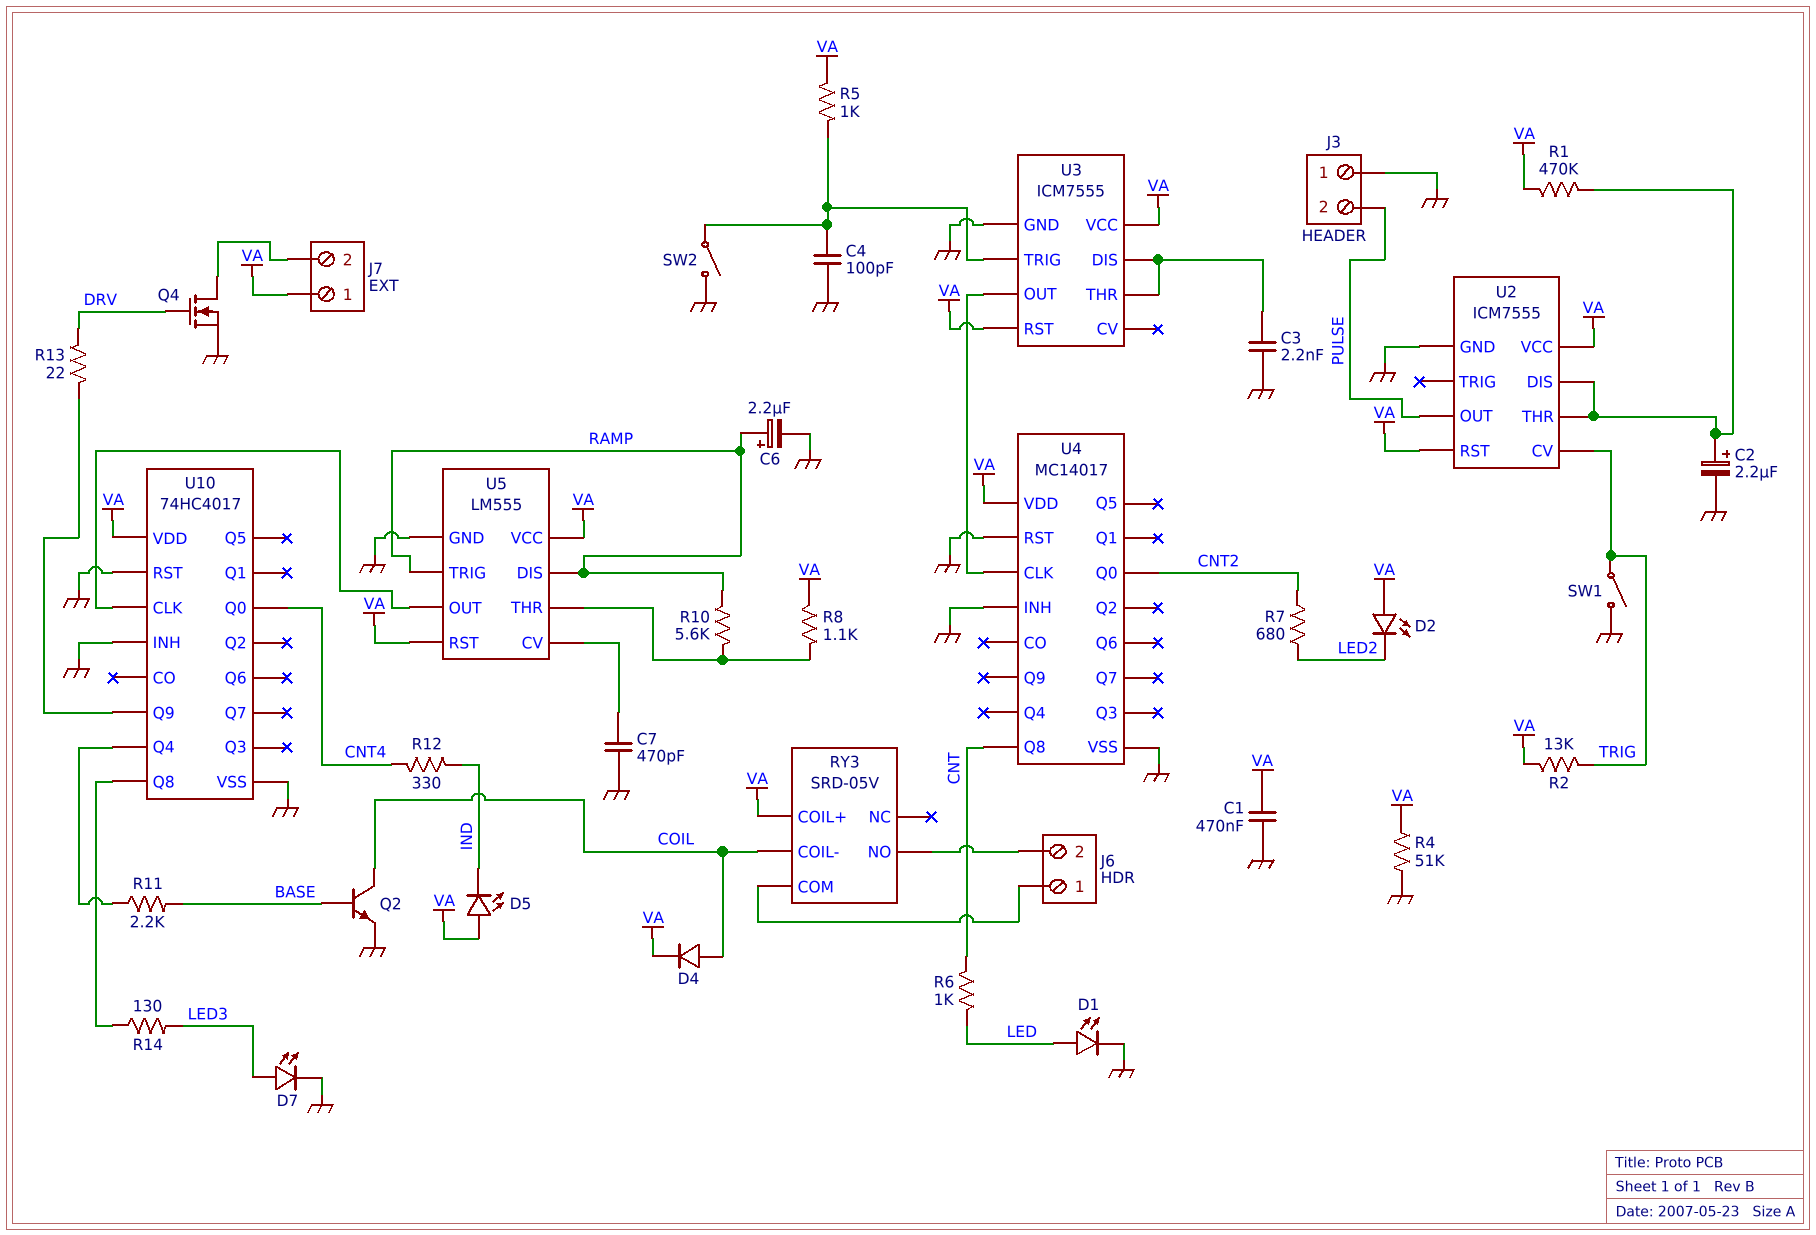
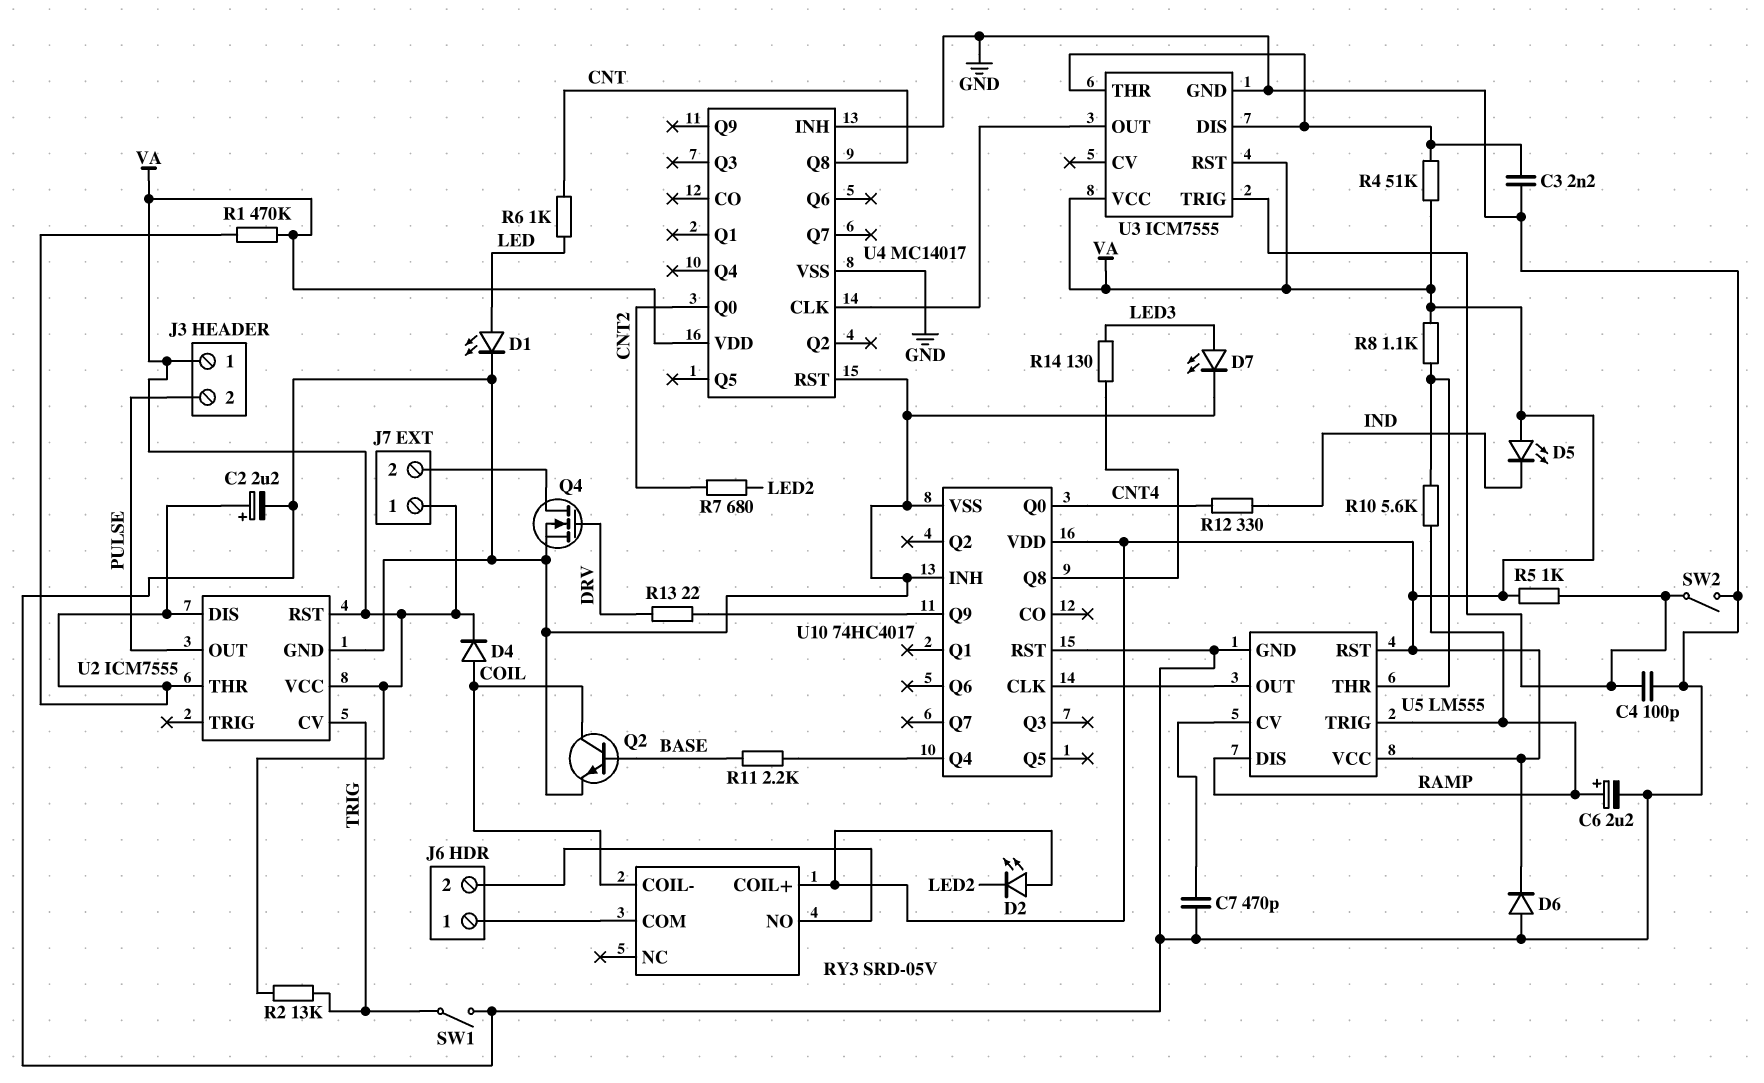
C1: 470nF (GND, VA) -> none
D6: none -> diode (A GND, K VA)
J3 pin 1: GND -> VA
R4: 51k (GND, VA) -> 51k (U3/DIS, VA)

